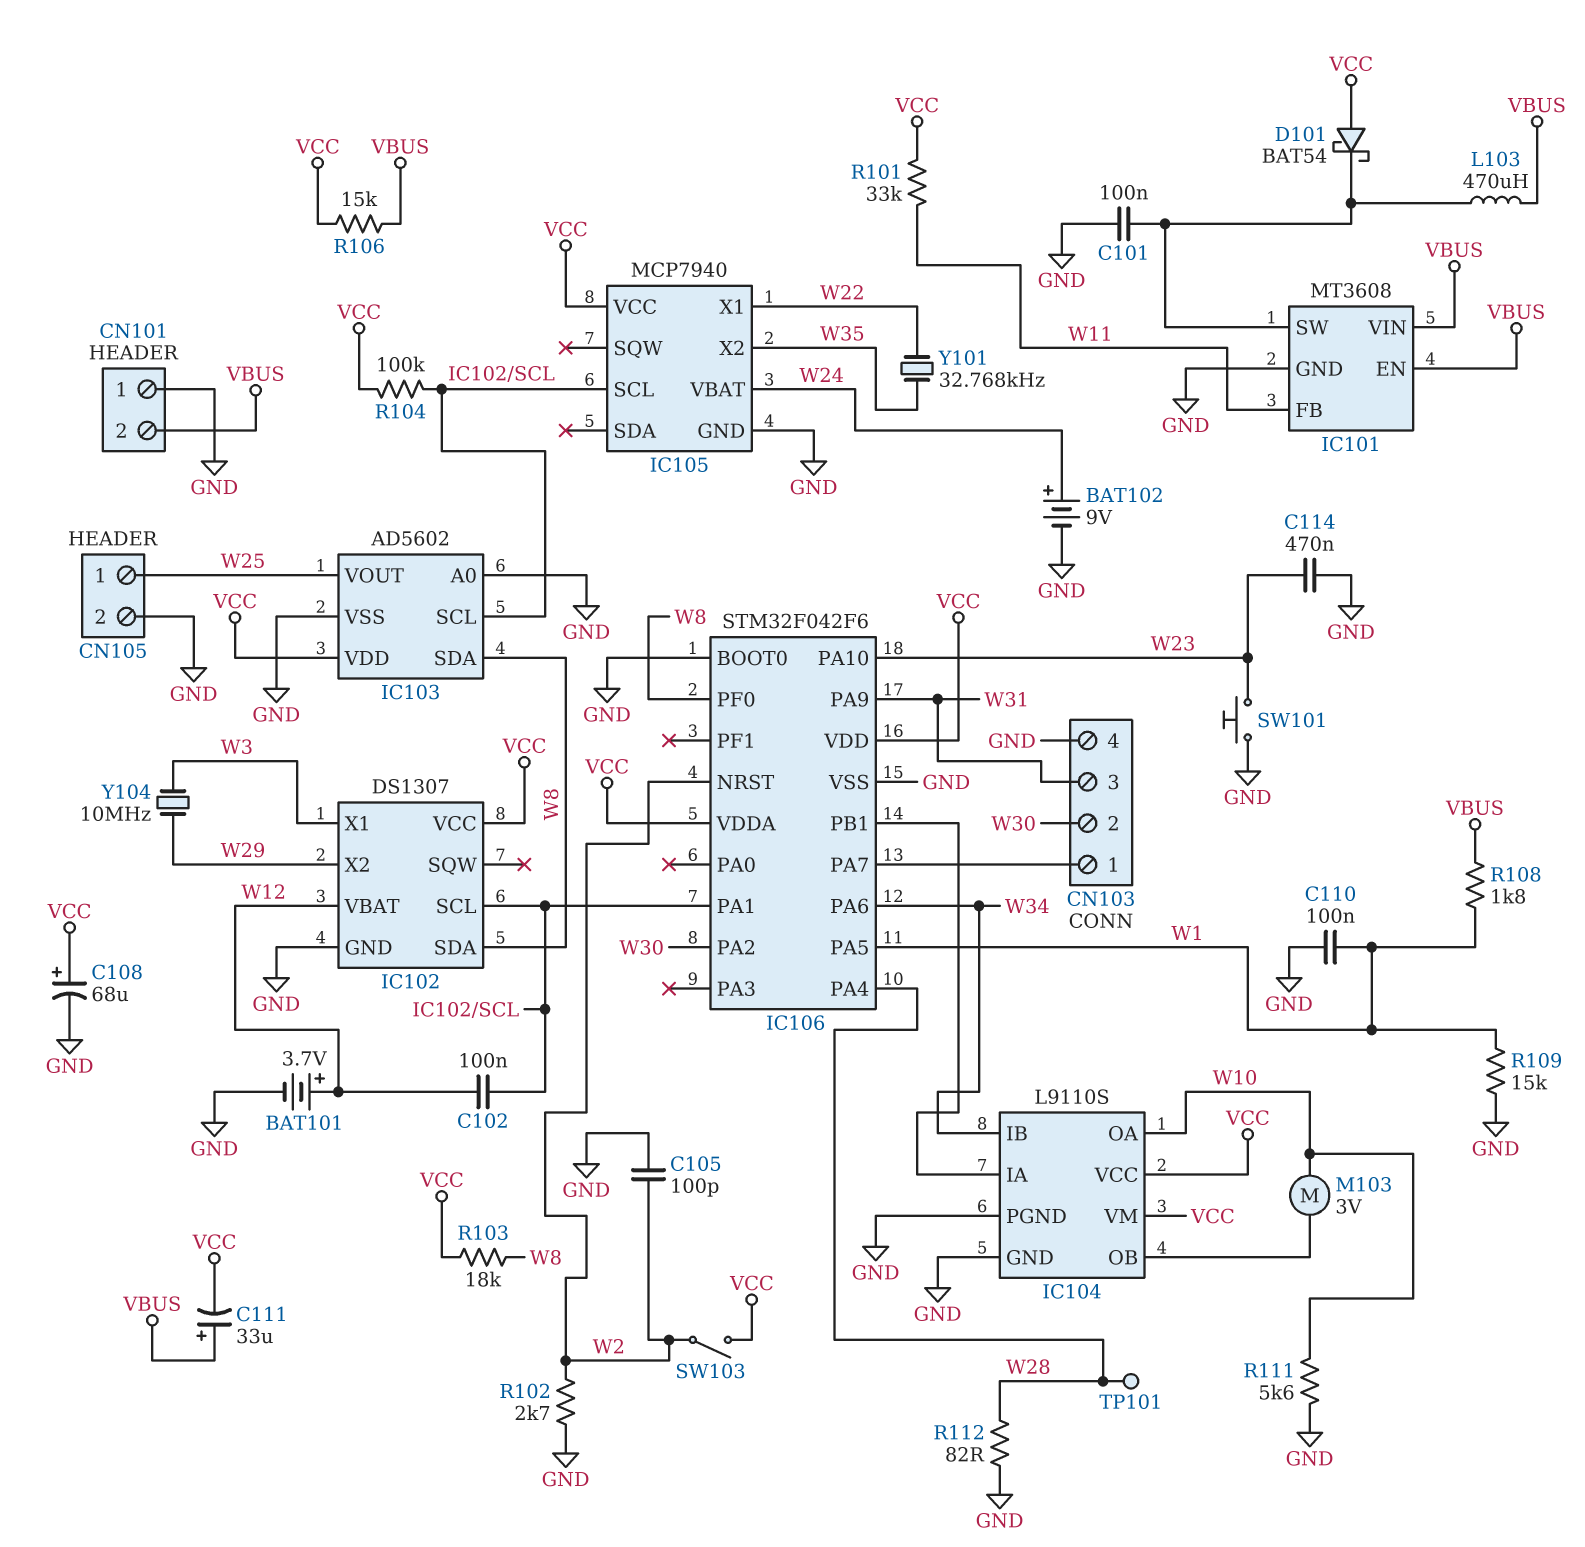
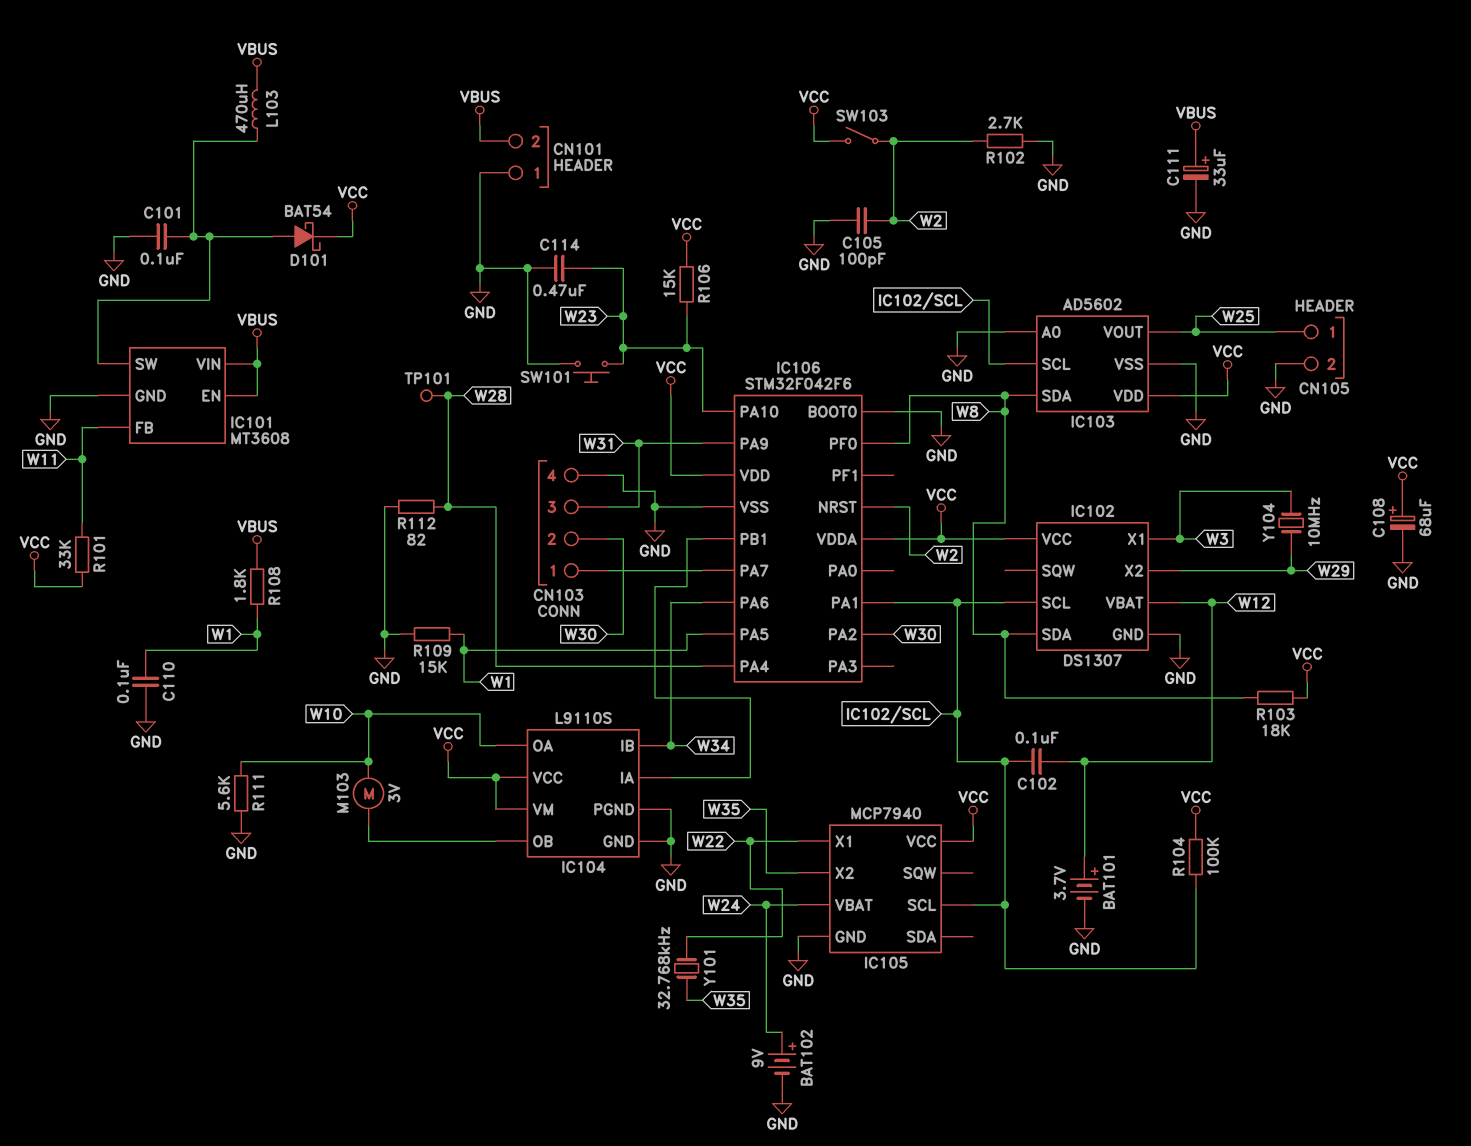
C111: 33uF (plus VBUS, minus VCC) -> 33uF (plus VBUS, minus GND)
D101: schottky BAT54 (A VCC, K IC101/SW) -> schottky BAT54 (A IC101/SW, K VCC)
R106: 15k (VBUS, VCC) -> 15k (VCC, W23)

